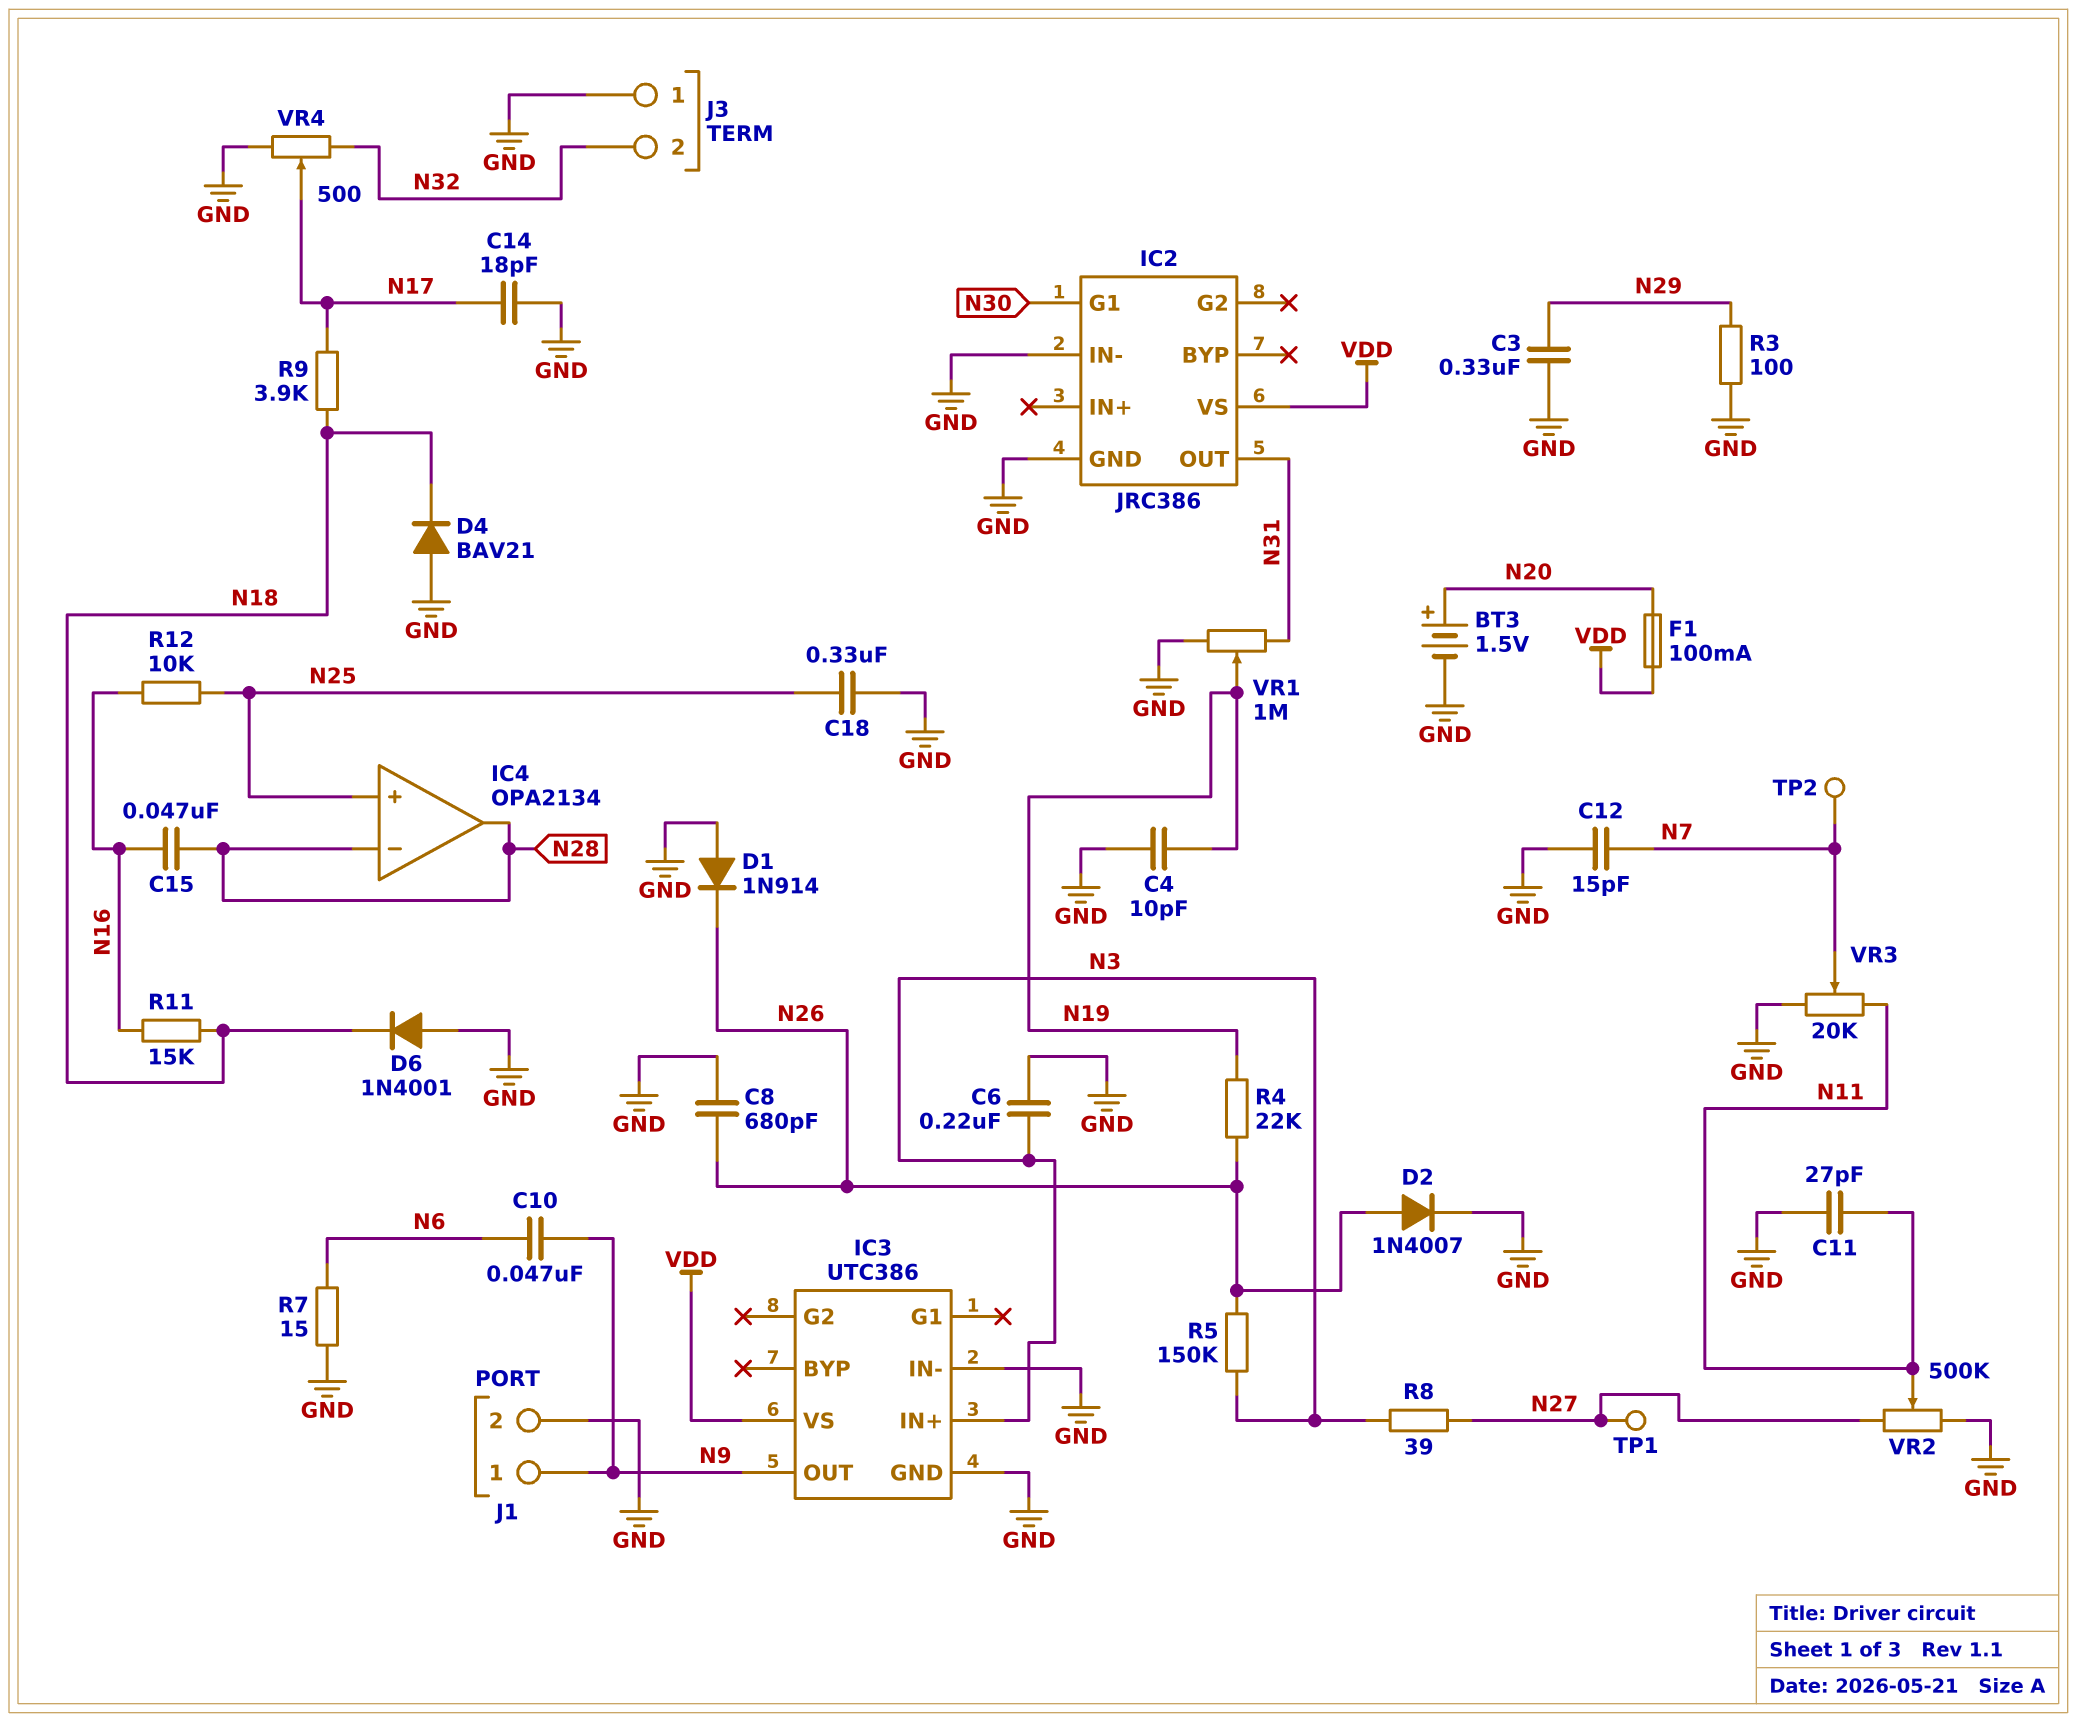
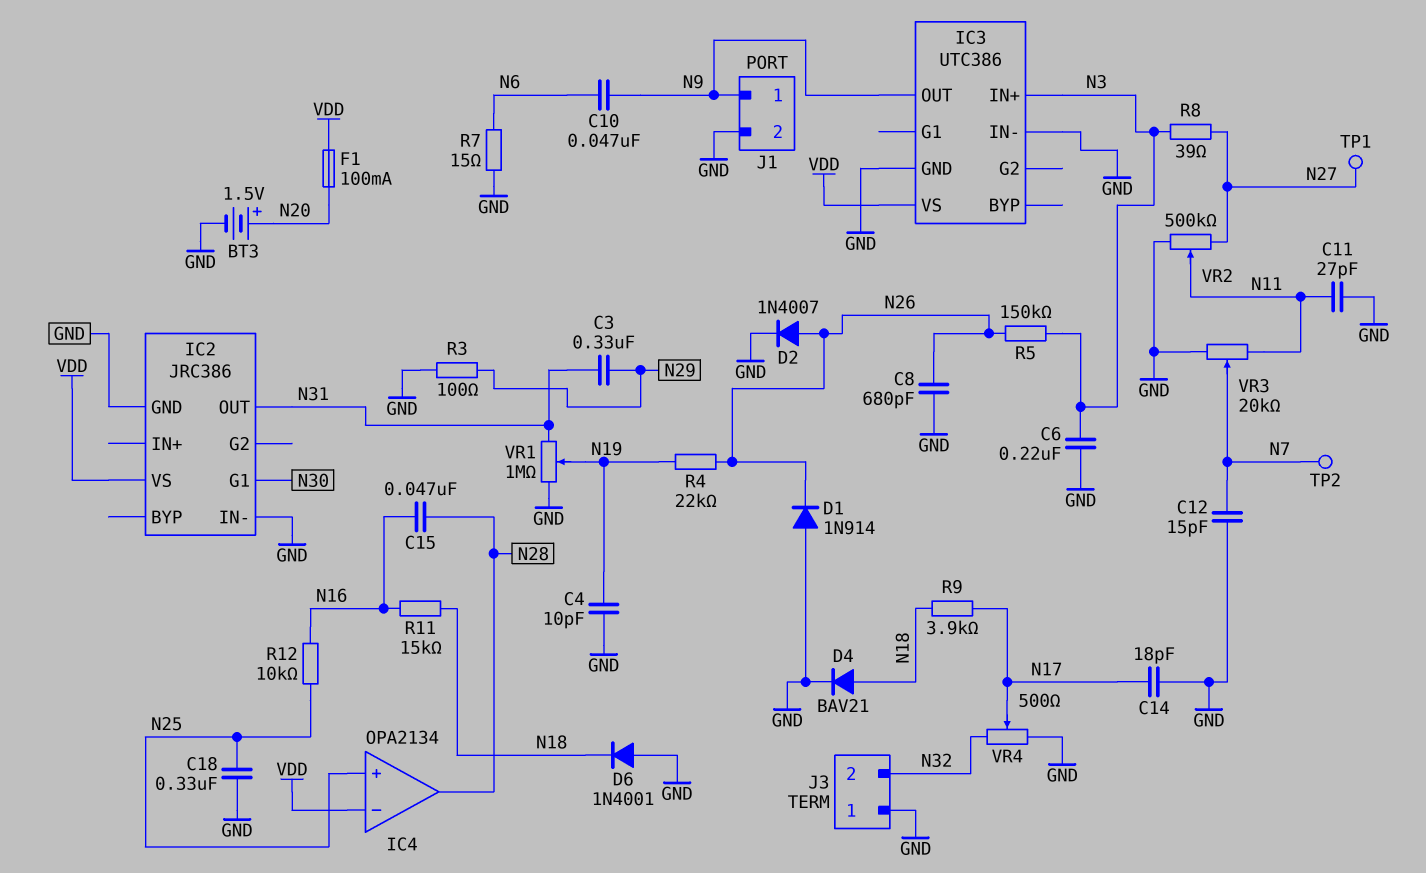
C3: 330nF (GND, N29) -> 330nF (N29, N31)
D4: diode BAV21 (A GND, K N18) -> diode BAV21 (A N18, K GND)
IC4 pin in-: N28 -> VDD

